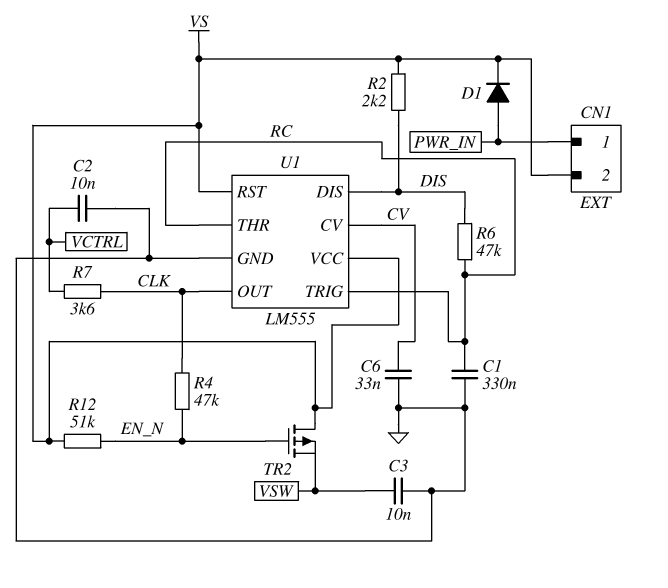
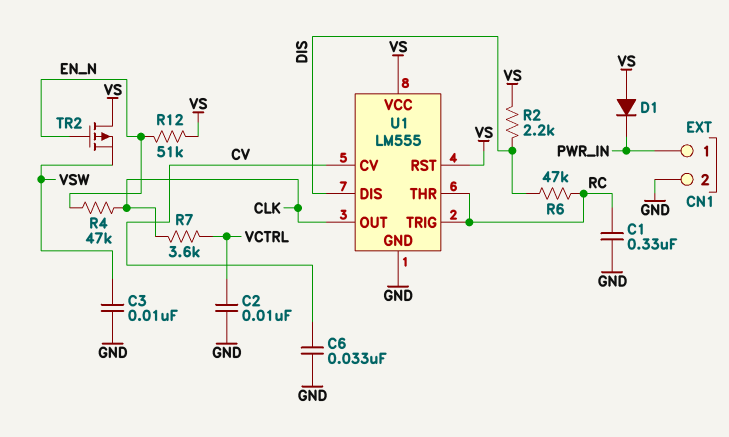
CN1 pin 2: VS -> GND
D1: diode (A PWR_IN, K VS) -> diode (A VS, K PWR_IN)

